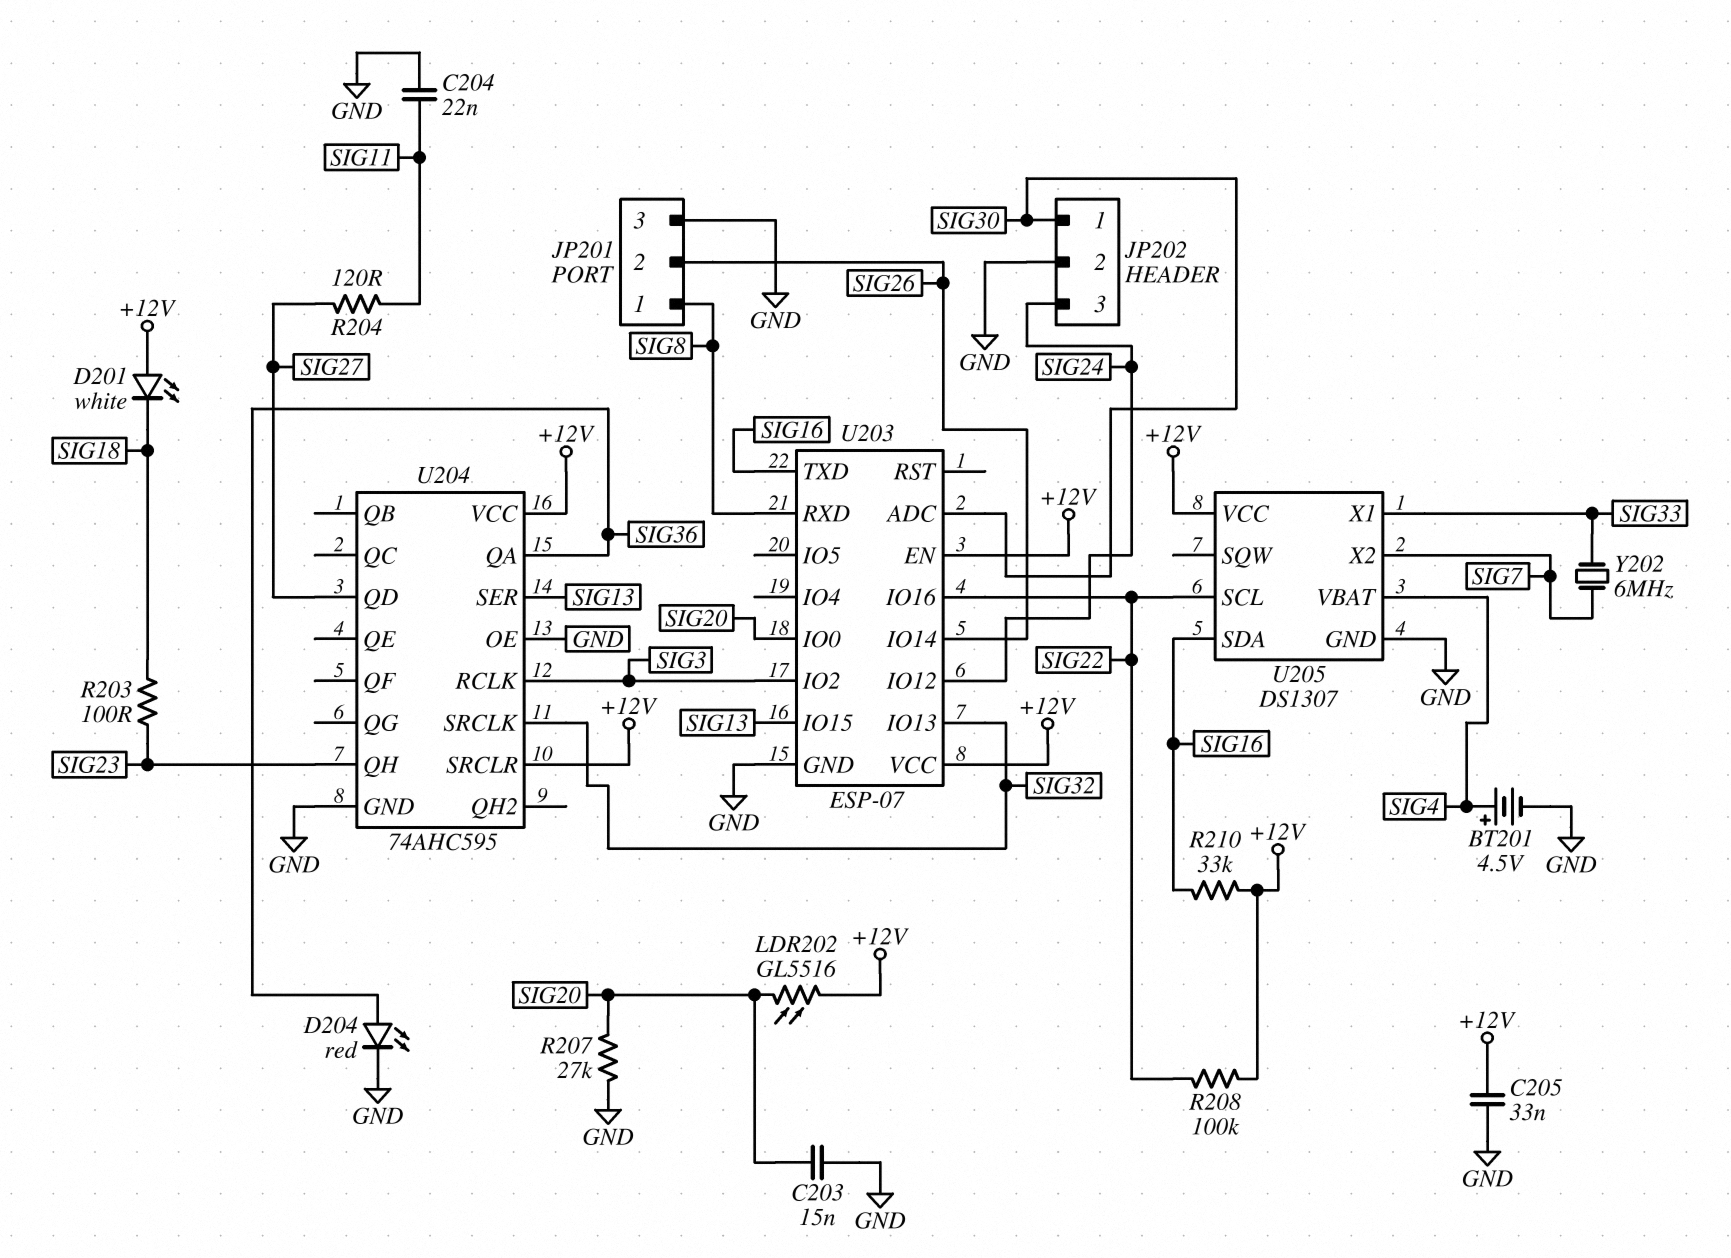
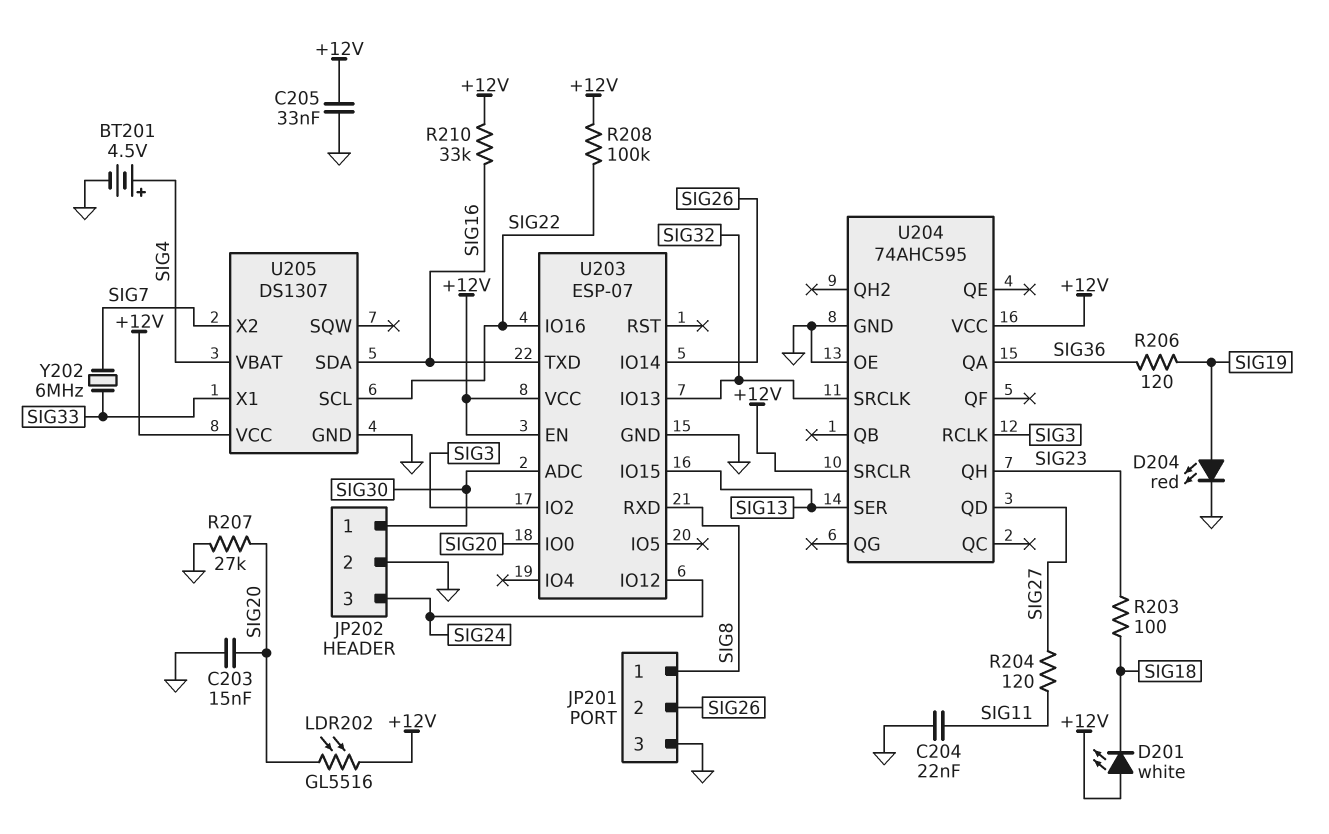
D204: LED red (A SIG36, K GND) -> LED red (A SIG19, K GND)
R206: none -> 120 (SIG19, SIG36)

